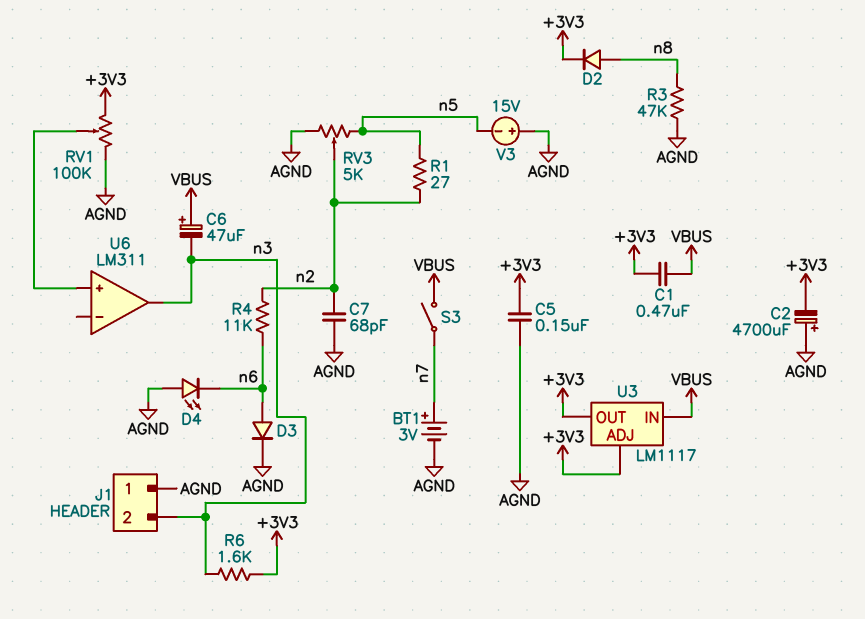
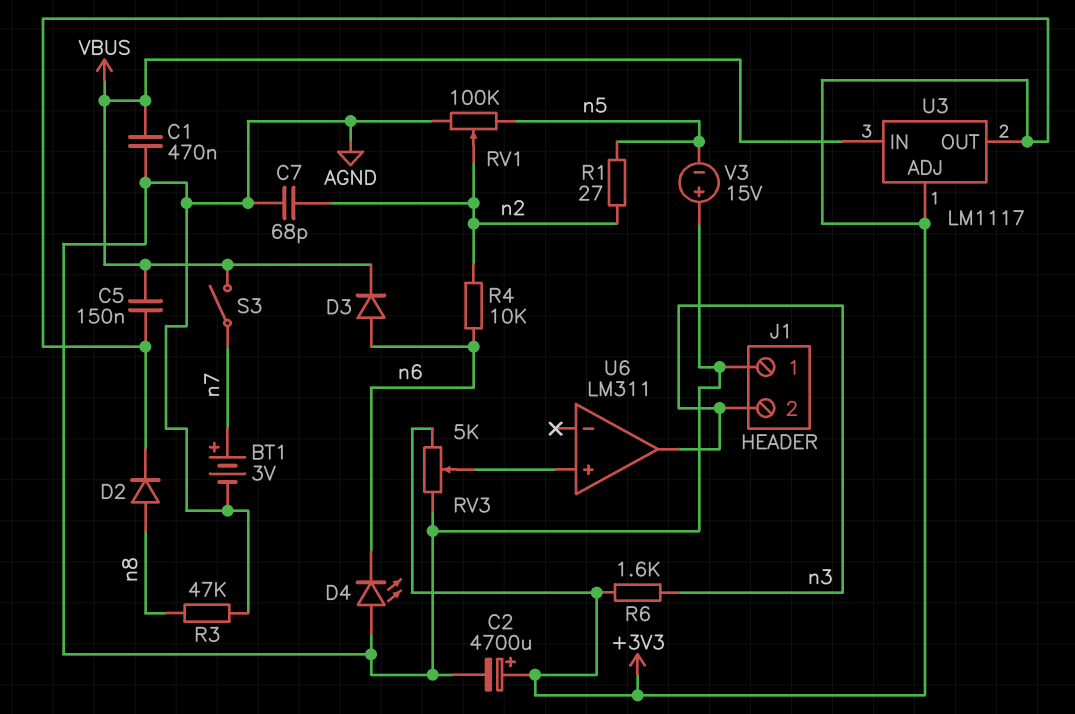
C1: 470nF (+3V3, VBUS) -> 470nF (AGND, VBUS)
C2: 4700uF (plus AGND, minus +3V3) -> 4700uF (plus +3V3, minus AGND)
C5: 150nF (+3V3, AGND) -> 150nF (+3V3, VBUS)
C6: 47uF (plus VBUS, minus n3) -> none
D3: diode (A n6, K AGND) -> diode (A n6, K VBUS)
R4: 11k (n2, n6) -> 10k (n2, n6)
RV1: 100k (+3V3, AGND, wiper U6/in+) -> 100k (AGND, n5, wiper n2)
RV3: 5k (AGND, n5, wiper n2) -> 5k (+3V3, AGND, wiper U6/in+)

